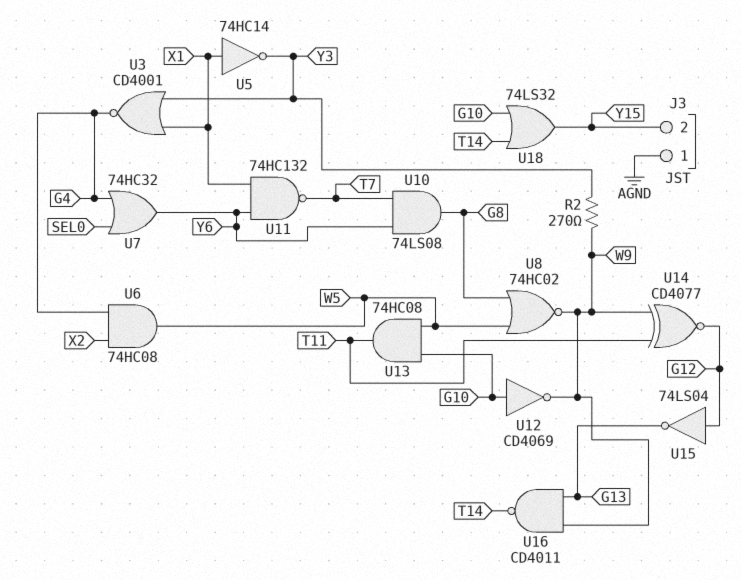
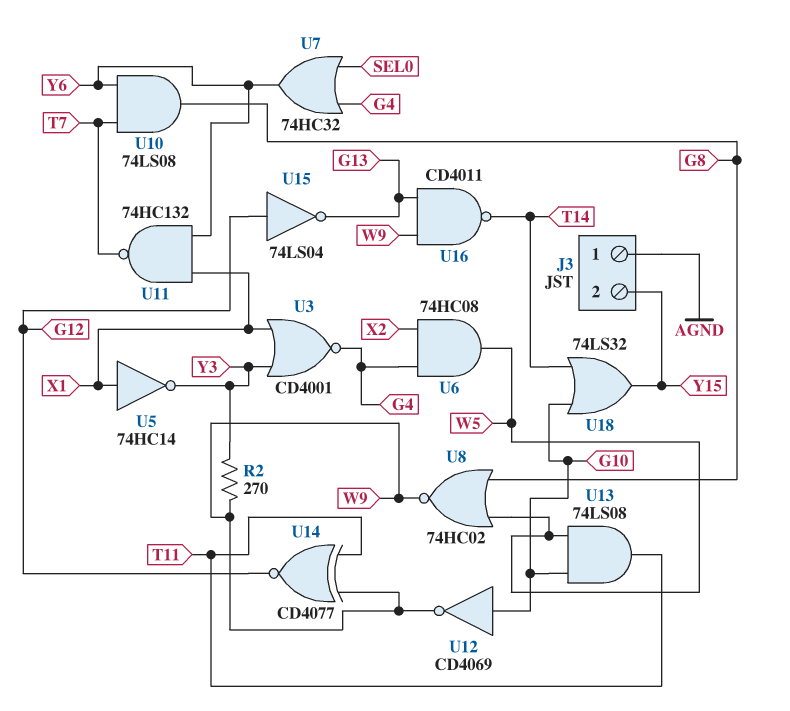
U13: AND 74HC08 (in G10, in W5, out T11) -> AND 74LS08 (in G10, in W5, out T11)

